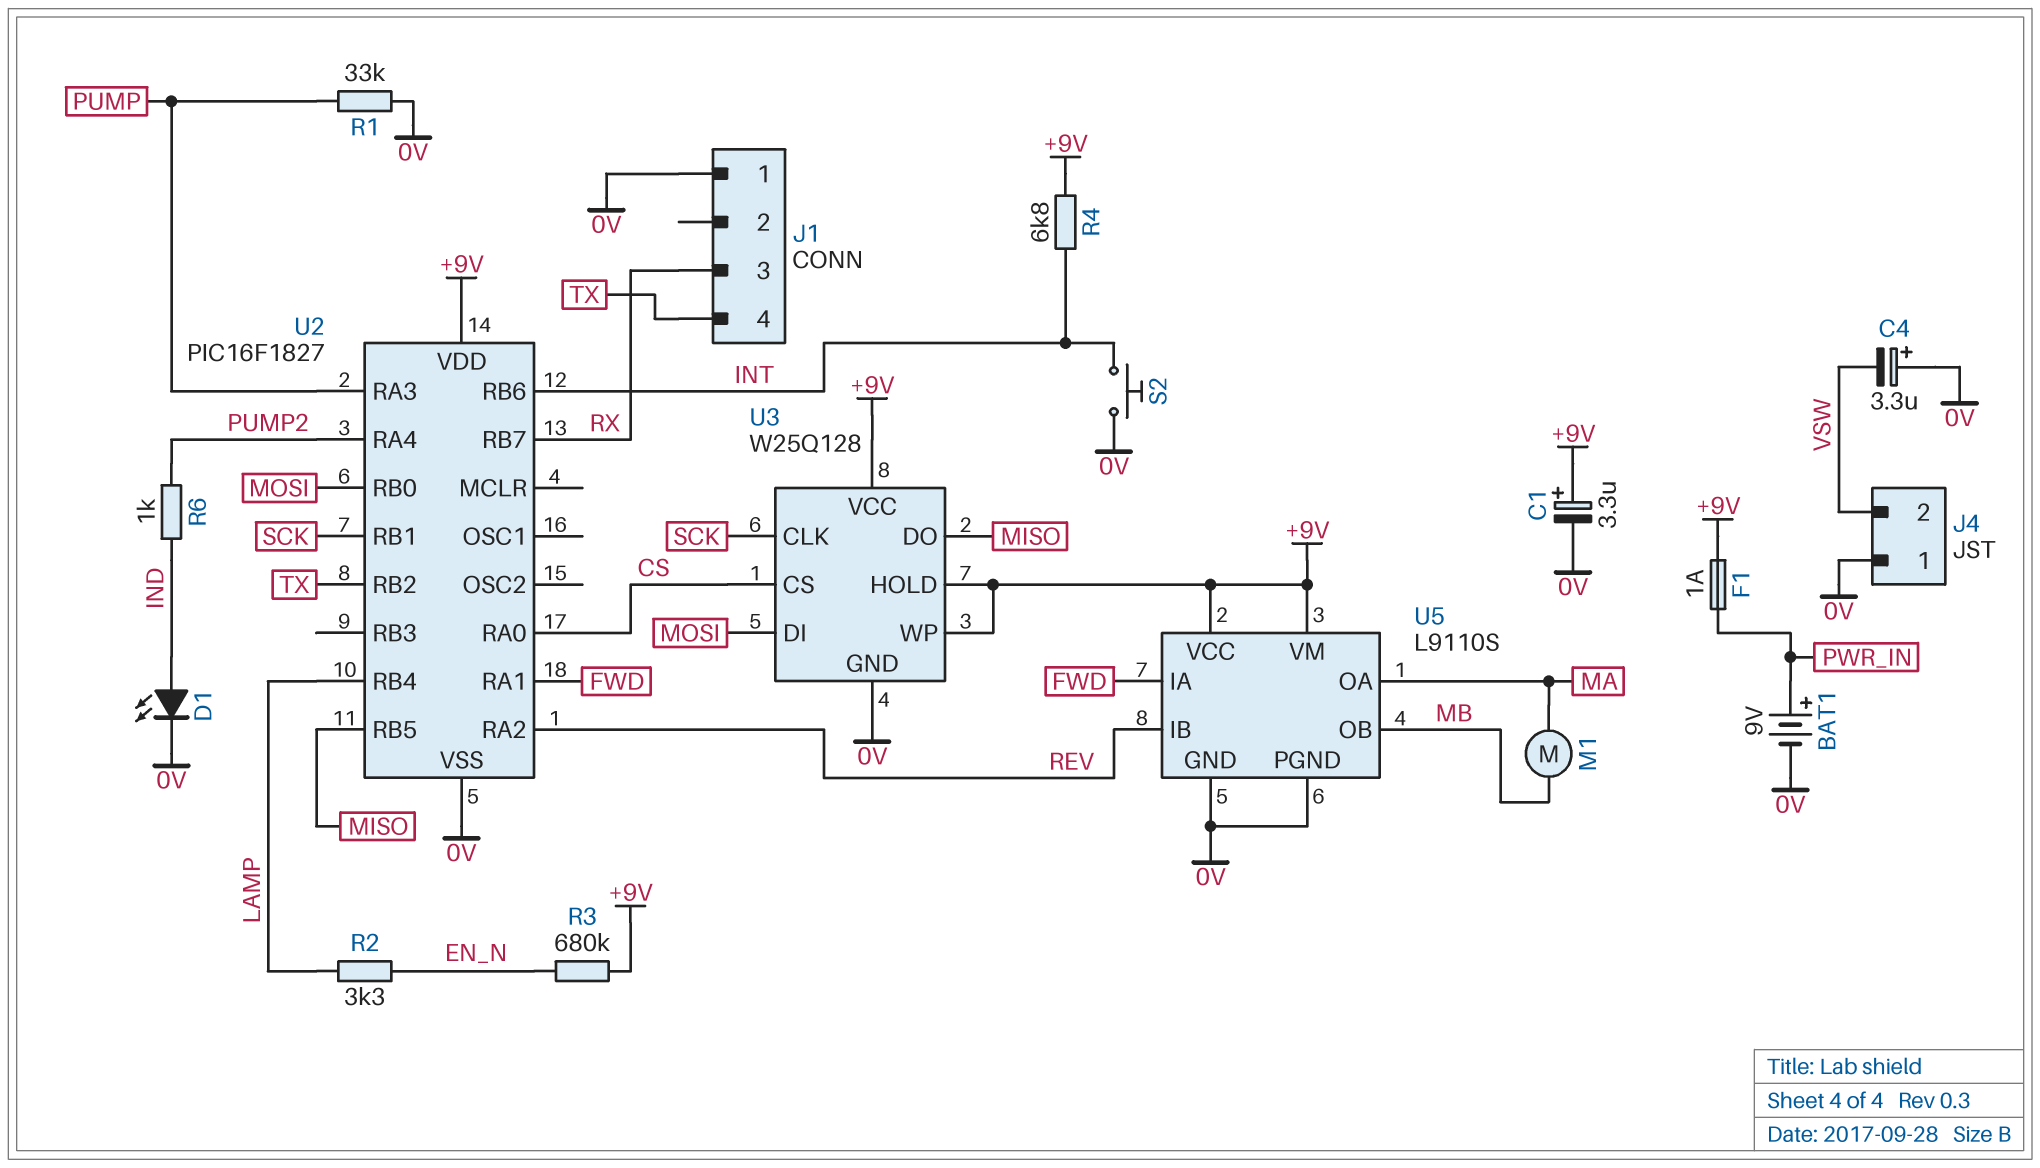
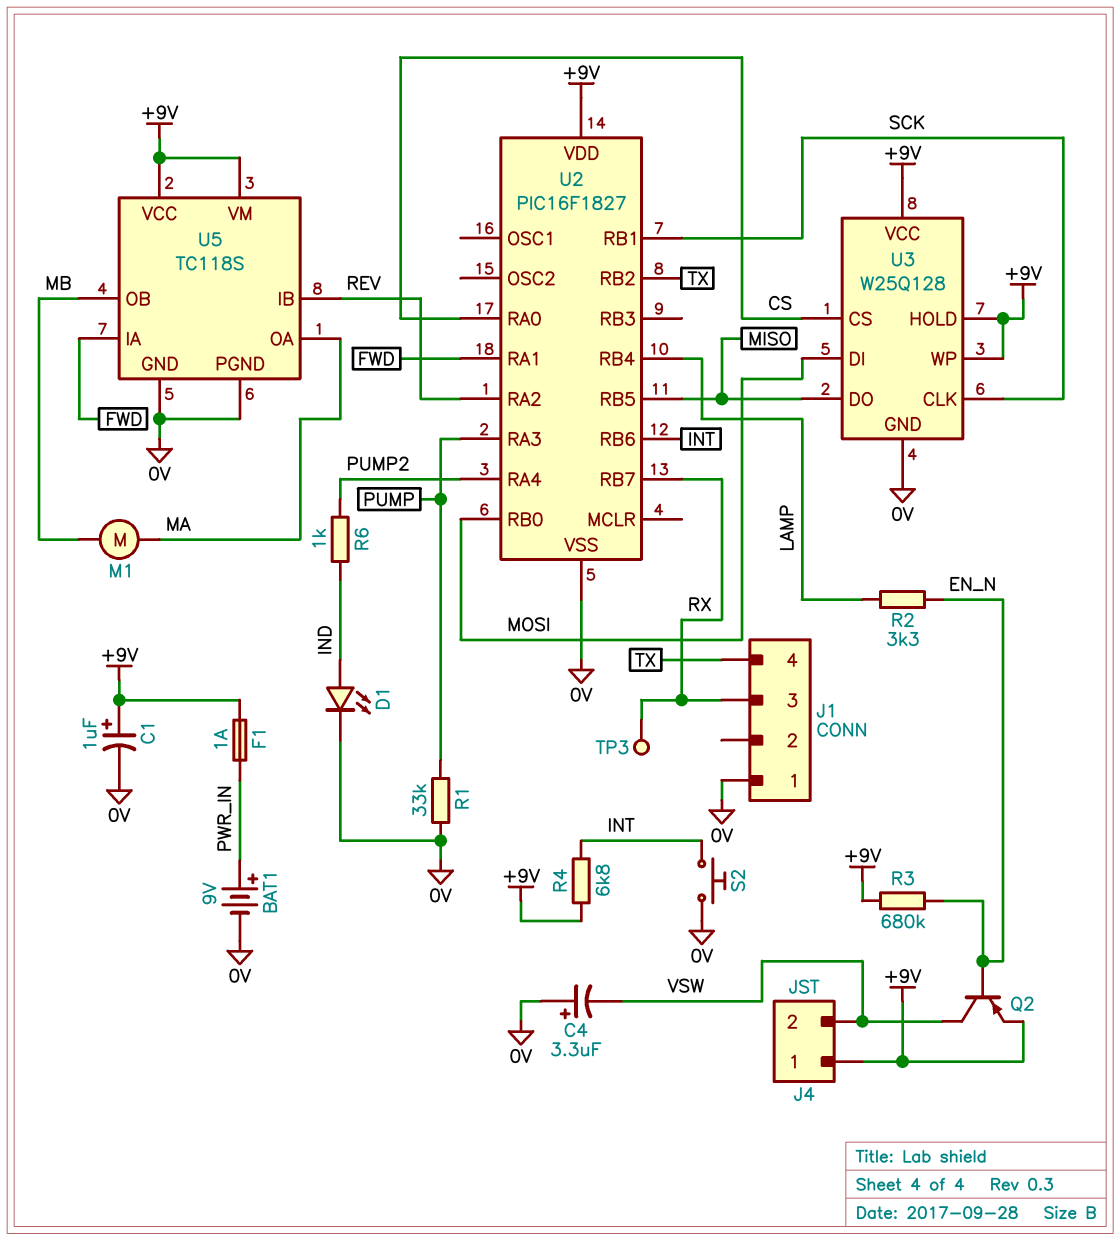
C1: 3.3uF (plus +9V, minus 0V) -> 1uF (plus +9V, minus 0V)
J4 pin 1: 0V -> +9V
Q2: none -> PNP (B EN_N, C VSW, E +9V)
TP3: none -> test point (RX)
U5: L9110S -> TC118S

